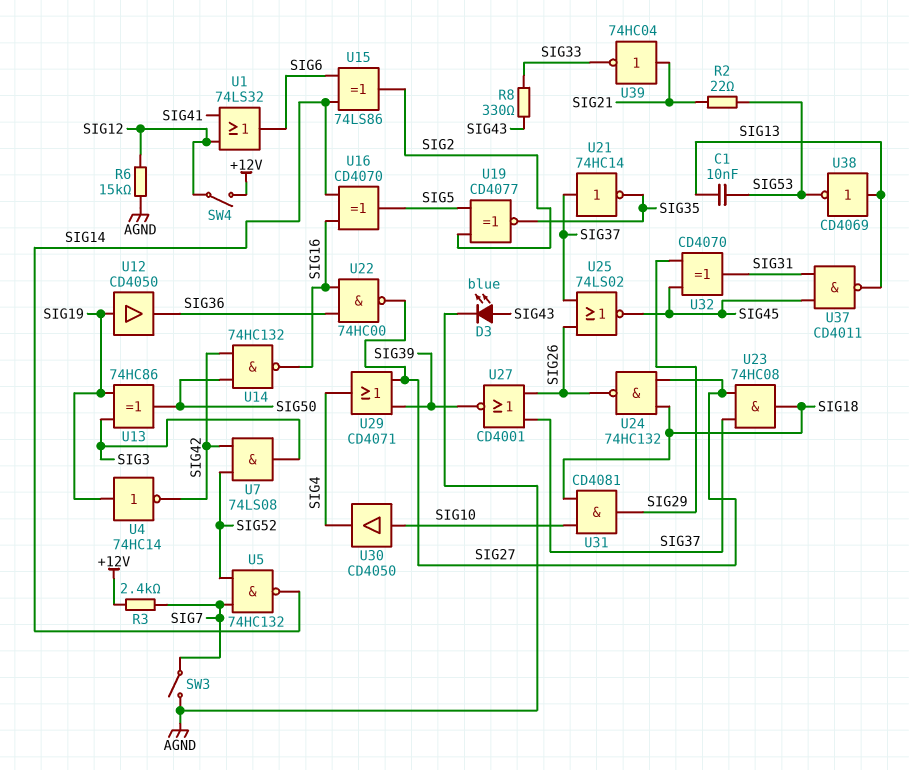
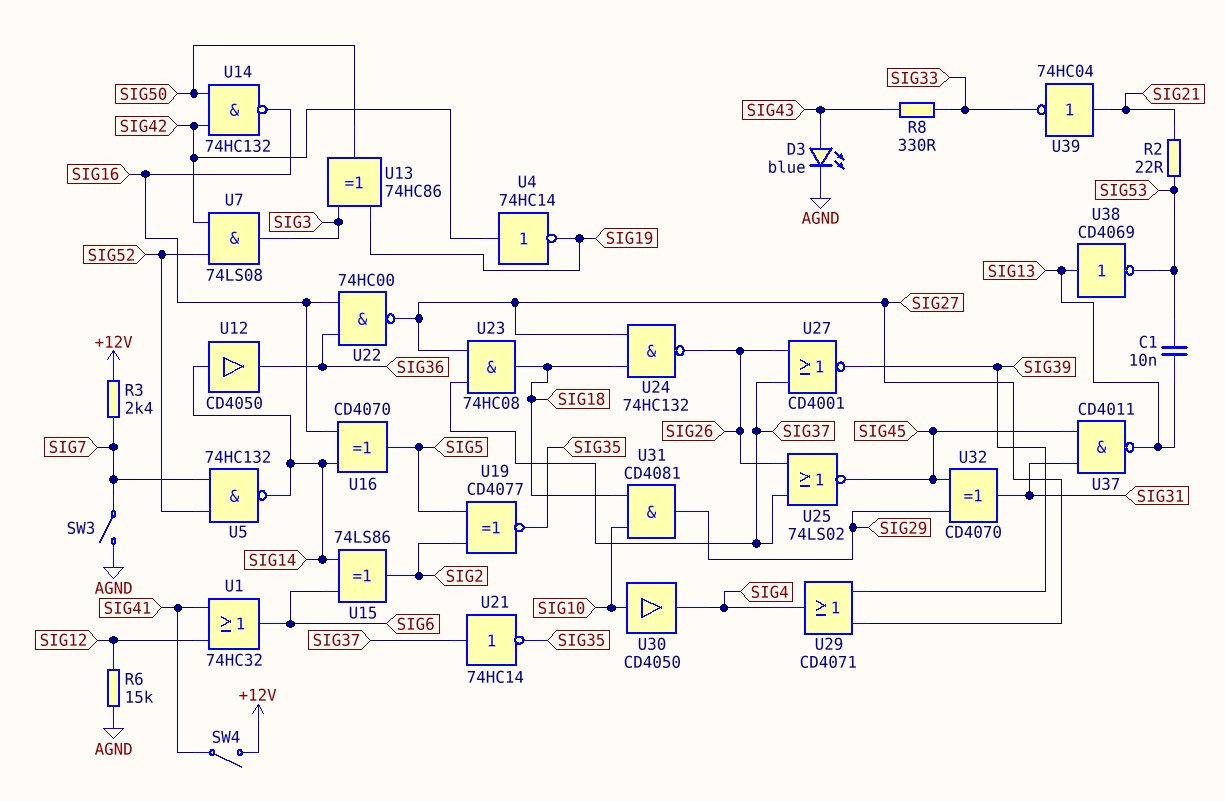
SW4: switch (+12V, SIG12) -> switch (+12V, SIG41)
U1: OR 74LS32 (in SIG12, in SIG41, out SIG6) -> OR 74HC32 (in SIG12, in SIG41, out SIG6)
U4: NOT 74HC14 (in SIG19, out SIG42) -> NOT 74HC14 (in SIG42, out SIG19)
U12: buffer CD4050 (in SIG19, out SIG36) -> buffer CD4050 (in SIG14, out SIG36)

